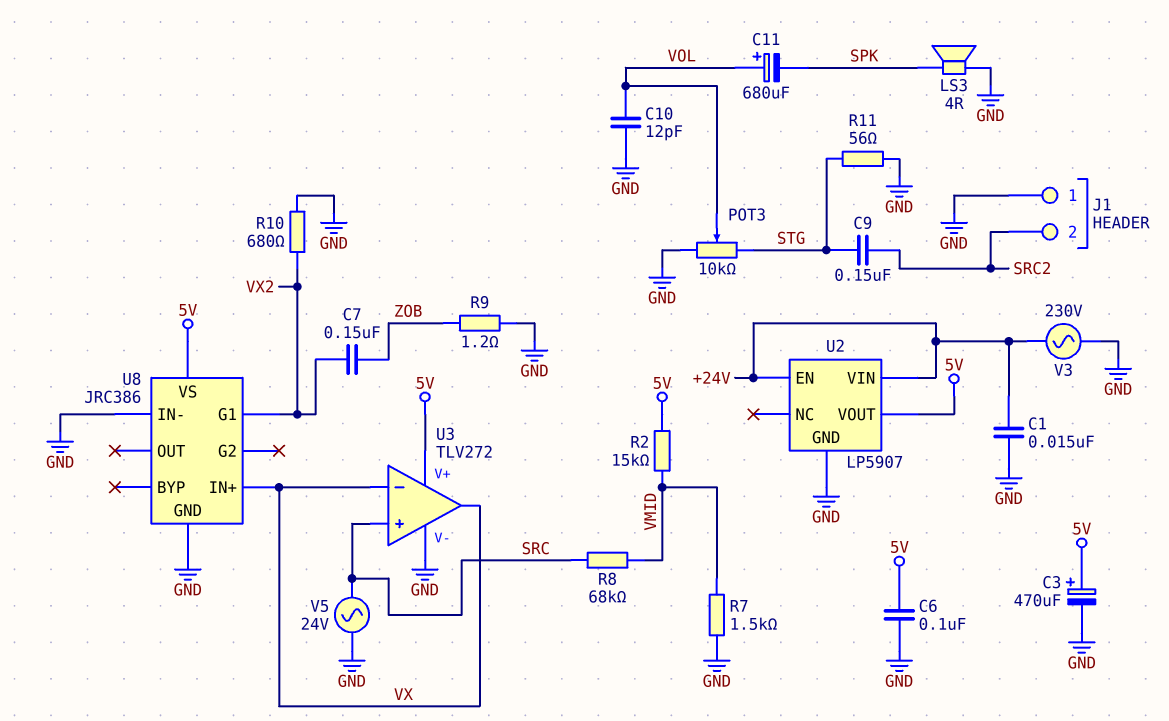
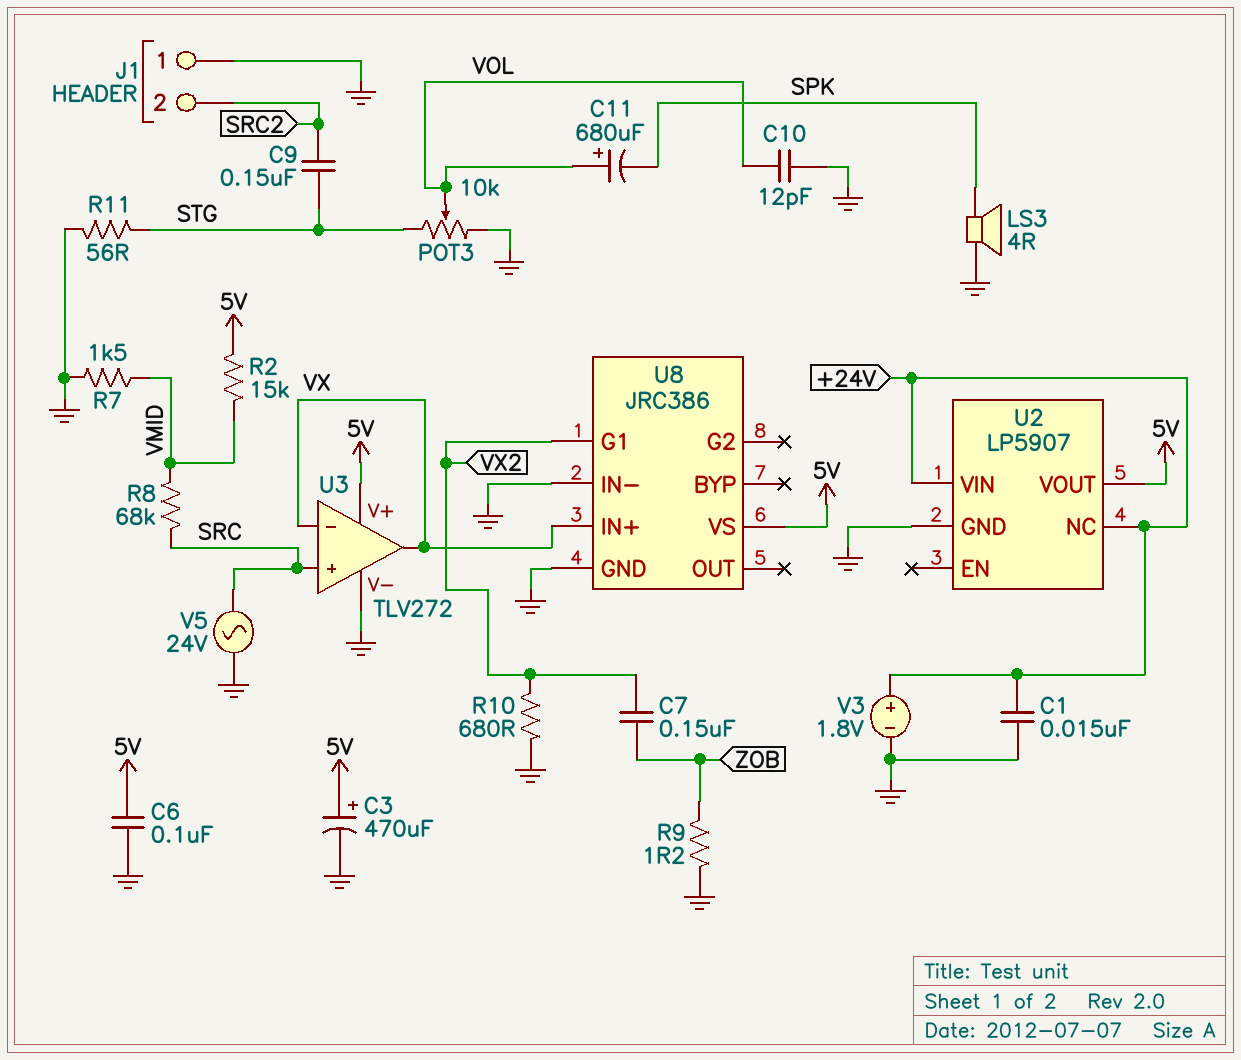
U2 pin EN: +24V -> none
U2 pin NC: none -> +24V
V3: AC 230V (+24V, GND) -> 1.8V (plus +24V, minus GND)

